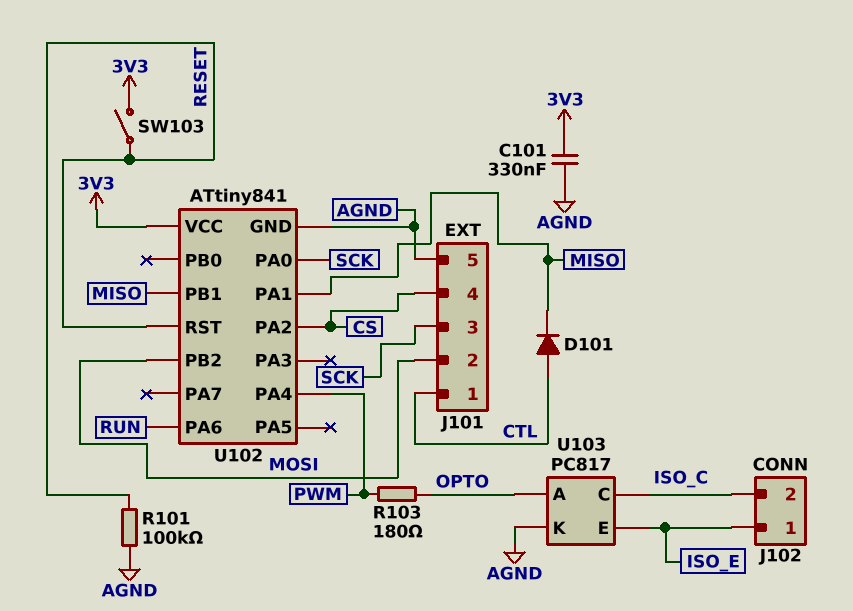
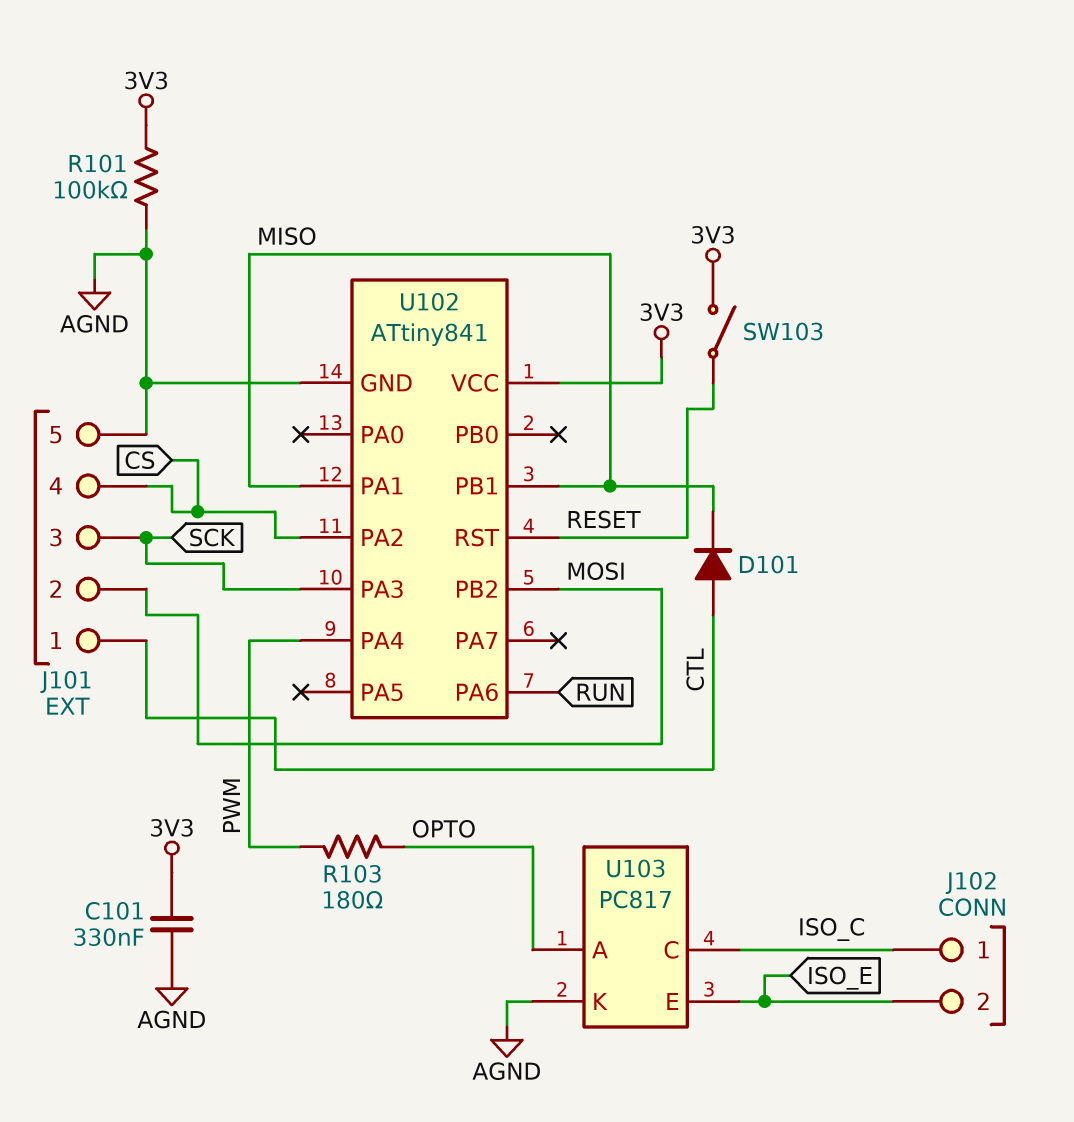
J102 pin 1: ISO_E -> ISO_C
J102 pin 2: ISO_C -> ISO_E
R101: 100k (AGND, RESET) -> 100k (3V3, AGND)
U102 pin PA0: SCK -> none
U102 pin PA3: none -> SCK

